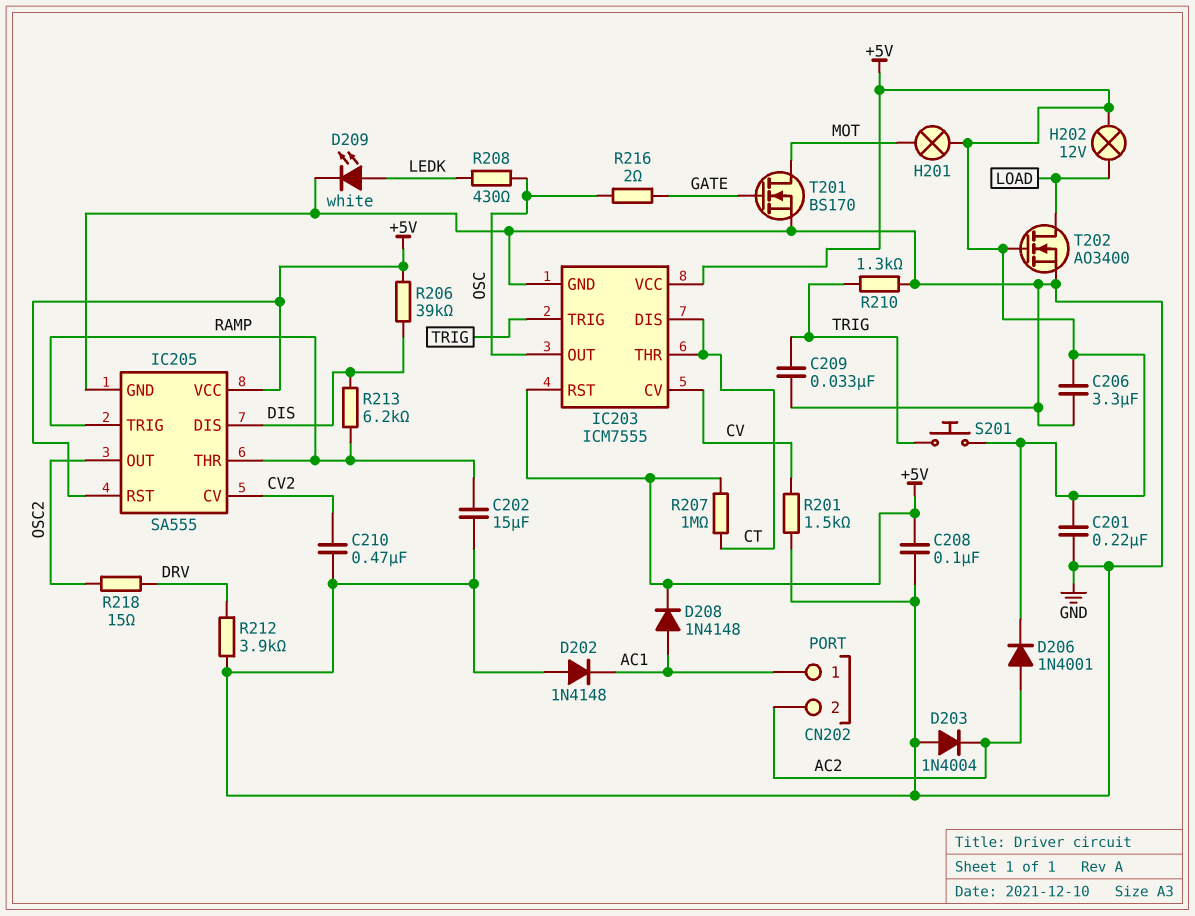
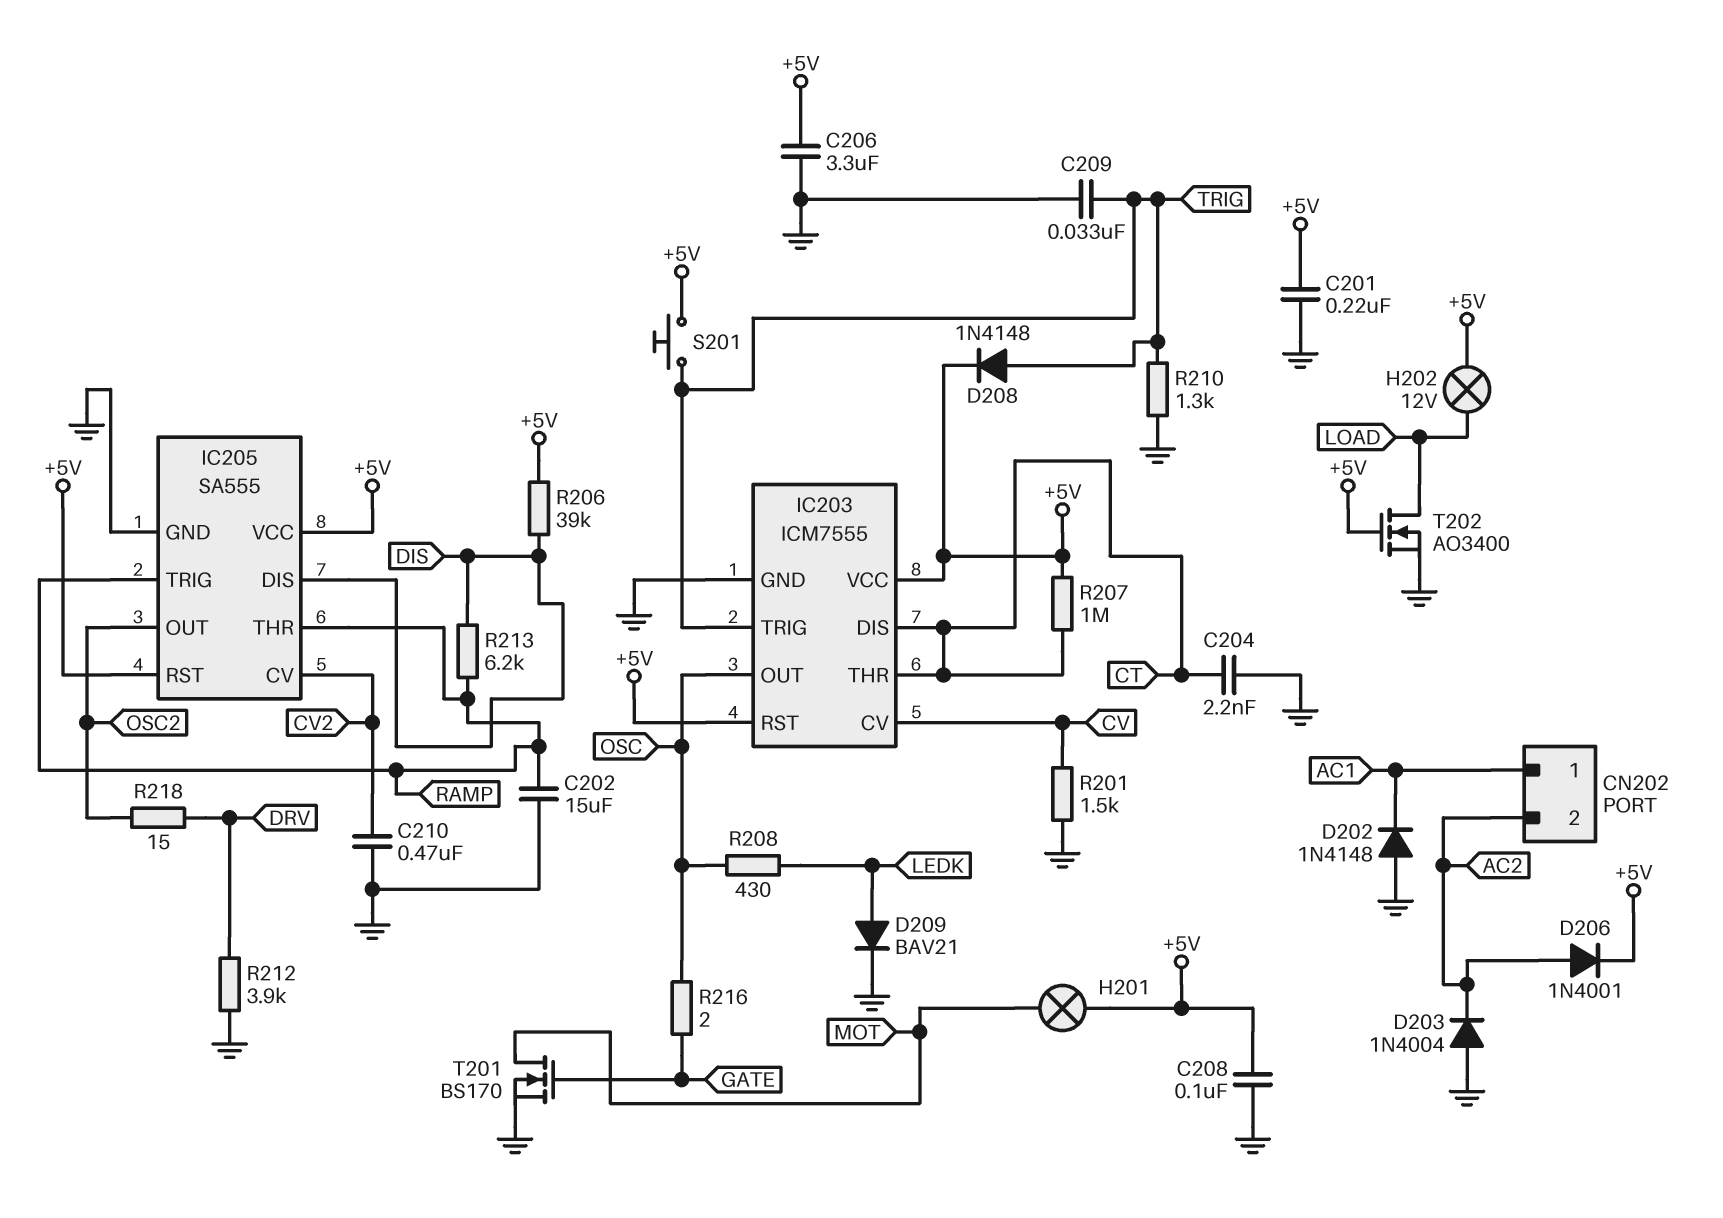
C204: none -> 2.2nF (CT, GND)
D208: diode 1N4148 (A AC1, K +5V) -> diode 1N4148 (A TRIG, K +5V)
D209: LED white (A LEDK, K GND) -> diode BAV21 (A LEDK, K GND)

